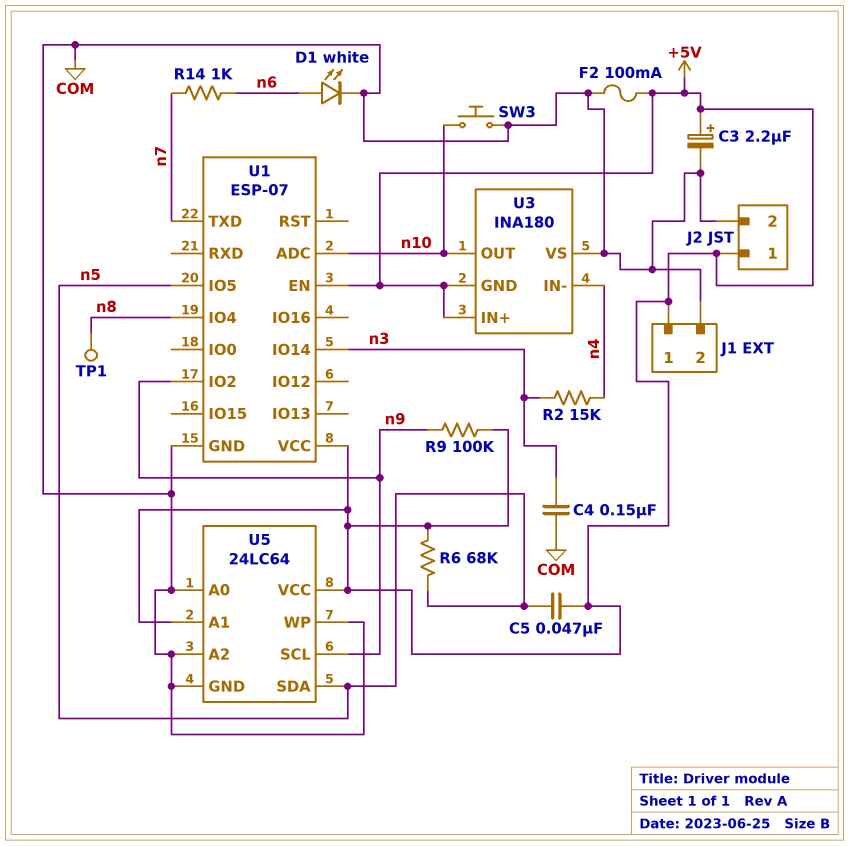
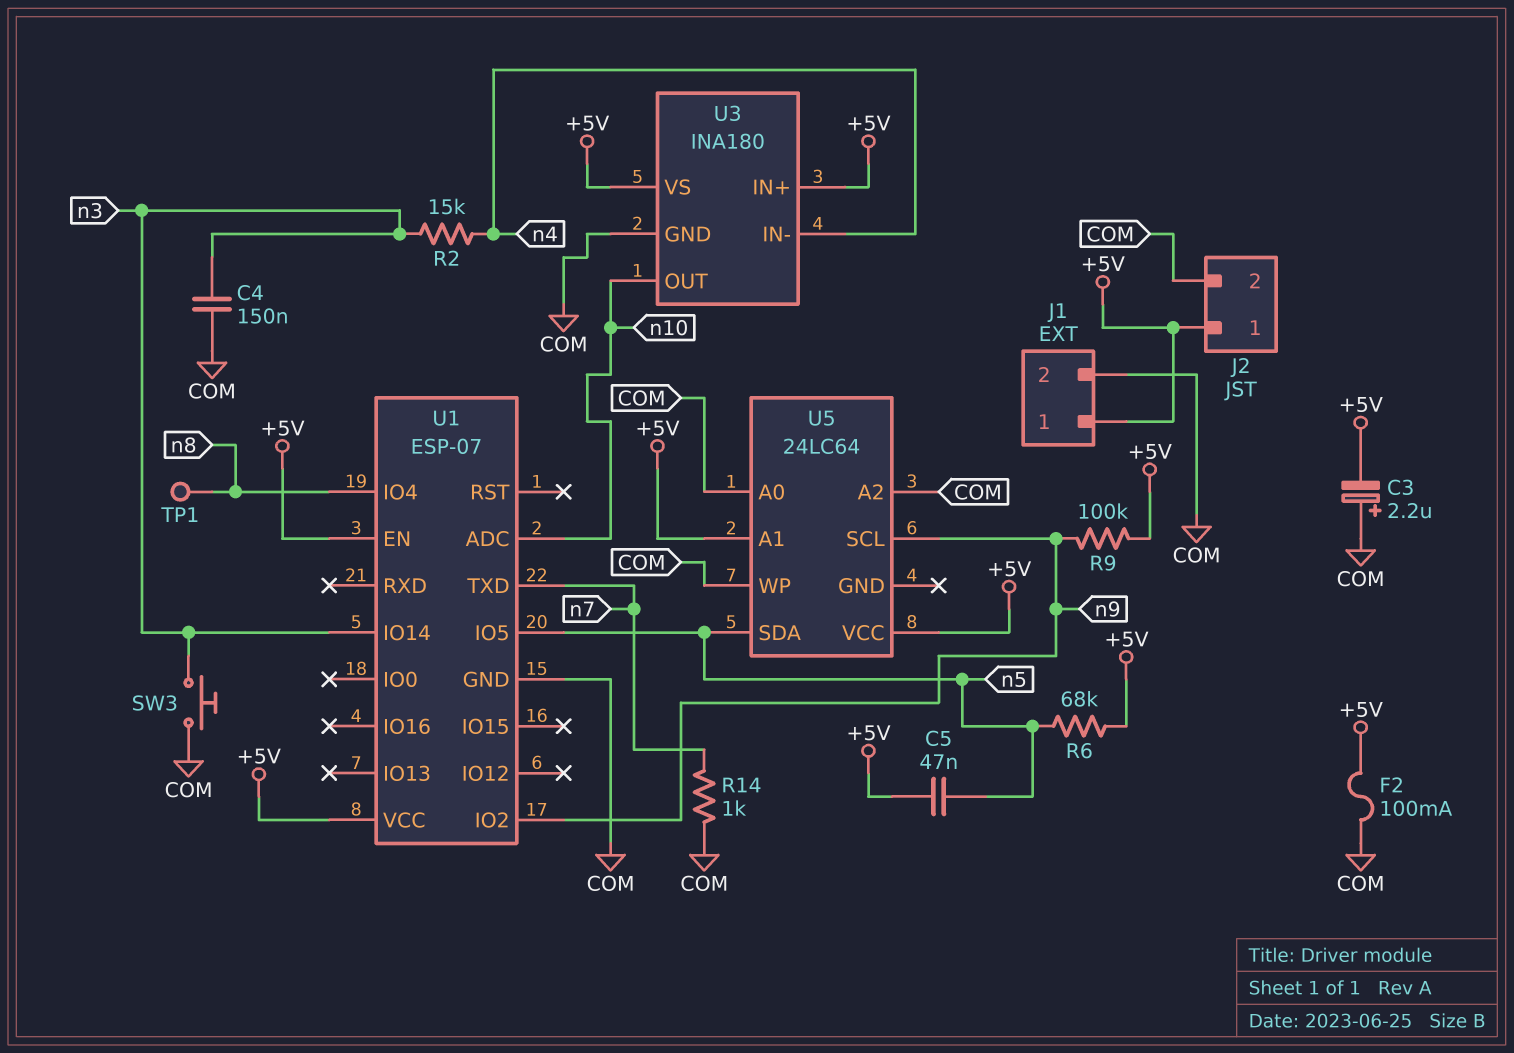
C3: 2.2uF (plus +5V, minus COM) -> 2.2uF (plus COM, minus +5V)
D1: LED white (A n6, K COM) -> none
R14: 1k (n6, n7) -> 1k (COM, n7)
SW3: button (COM, n10) -> button (COM, n3)
U3 pin GND: +5V -> COM
U3 pin VS: COM -> +5V
U5 pin GND: COM -> none

